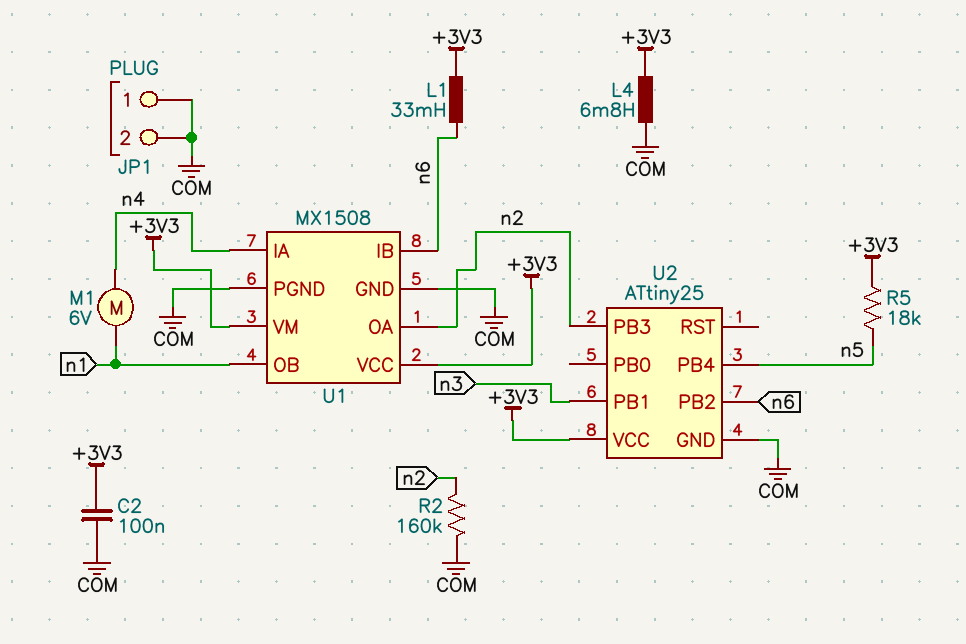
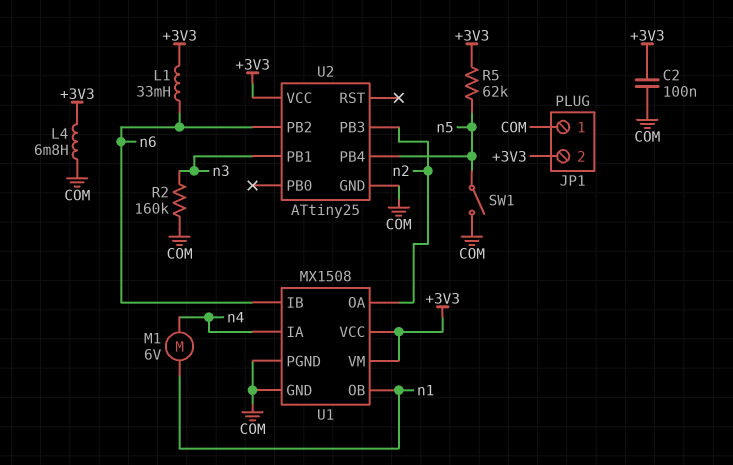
JP1 pin 2: COM -> +3V3
R2: 160k (COM, n2) -> 160k (COM, n3)
R5: 18k (+3V3, n5) -> 62k (+3V3, n5)
SW1: none -> switch (COM, n5)

